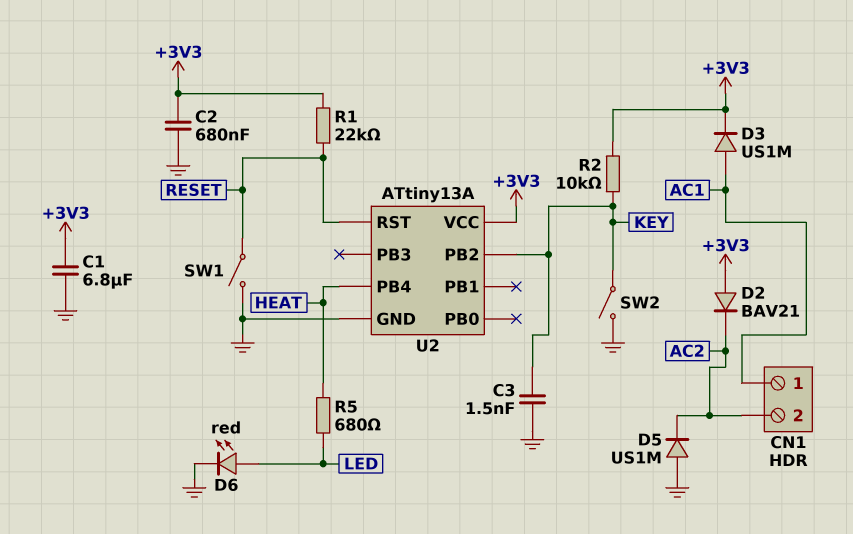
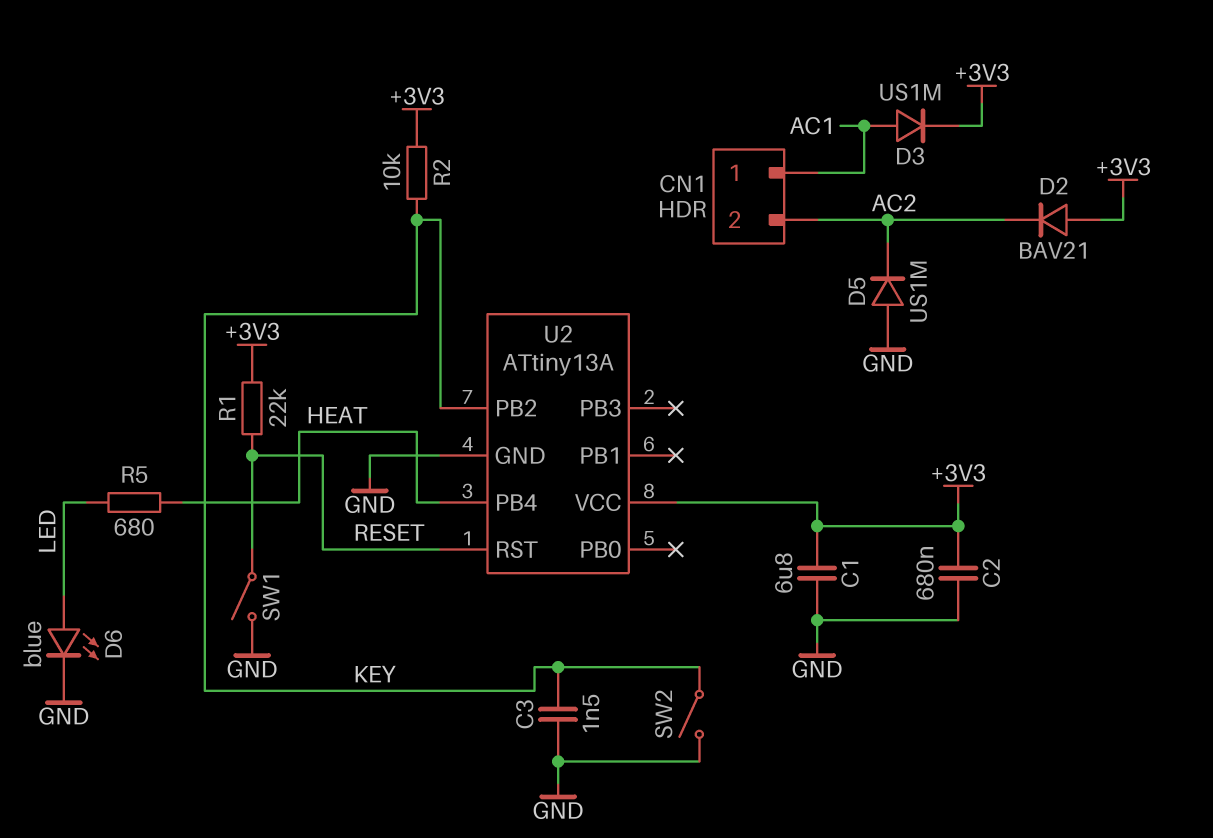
D6: LED red (A LED, K GND) -> LED blue (A LED, K GND)

